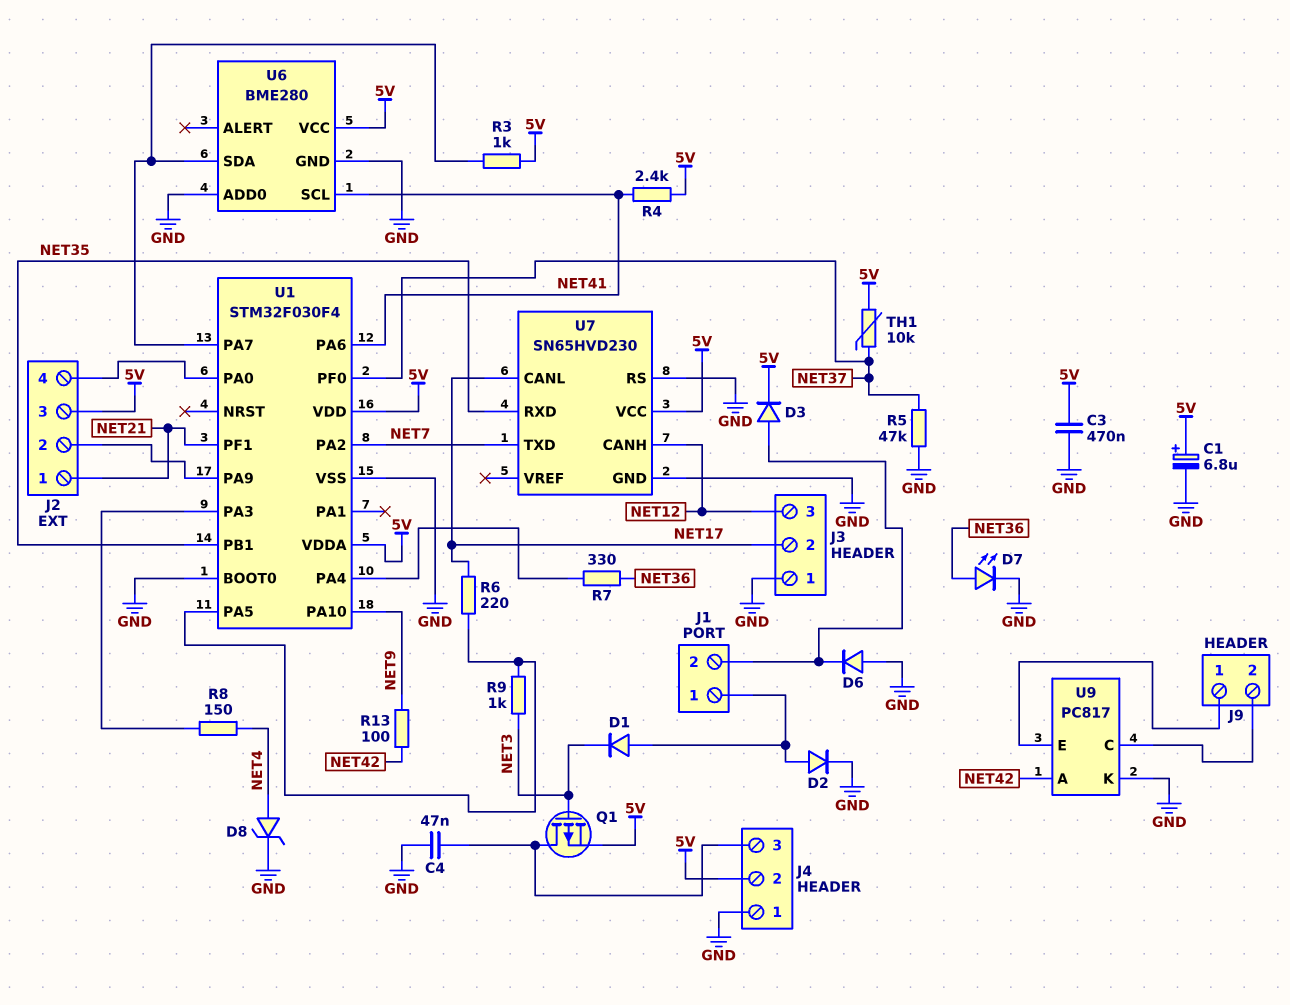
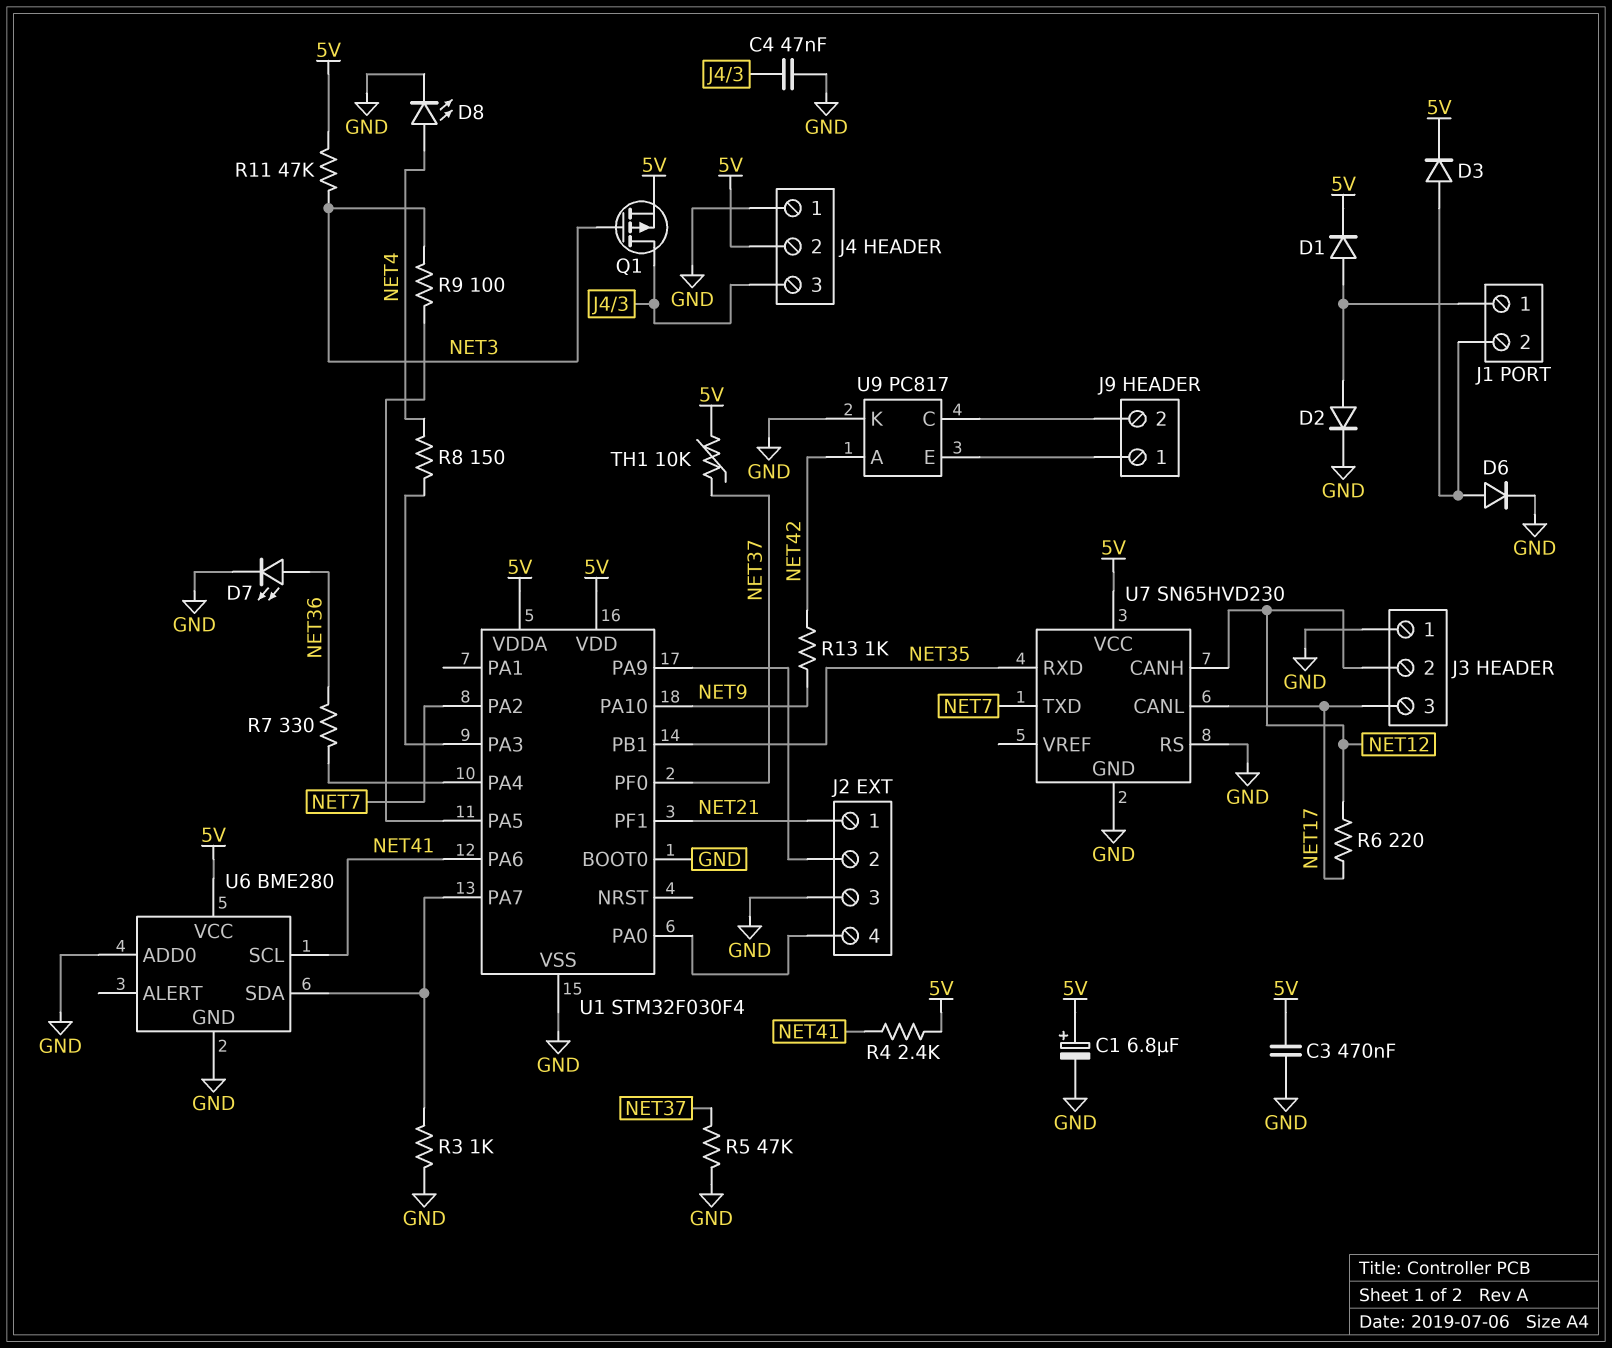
D1: diode (A J1/1, K NET3) -> diode (A J1/1, K 5V)
D6: diode (A GND, K J1/2) -> diode (A J1/2, K GND)
D8: zener (A NET4, K GND) -> LED (A NET4, K GND)
J2 pin 3: 5V -> GND
J3 pin 2: NET17 -> NET12
J3 pin 3: NET12 -> NET17
R3: 1k (5V, U1/PA7) -> 1k (GND, U1/PA7)
R6: 220 (NET17, U1/PA5) -> 220 (NET12, NET17)
R9: 1k (NET3, U1/PA5) -> 100 (NET3, U1/PA5)
R11: none -> 47k (5V, NET3)
R13: 100 (NET9, NET42) -> 1k (NET9, NET42)

